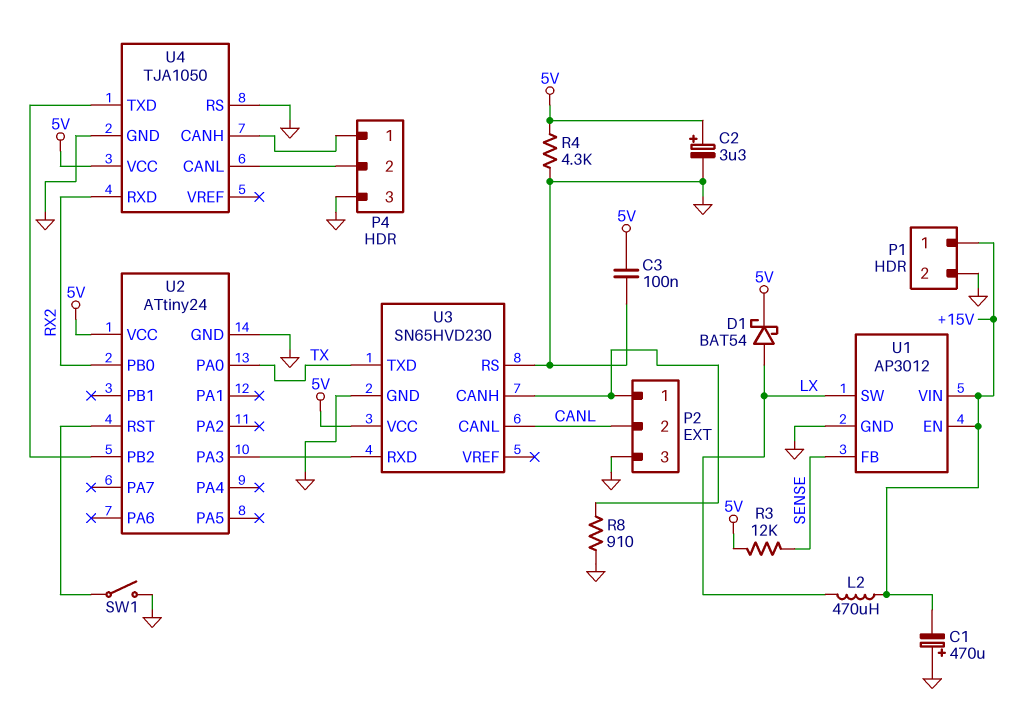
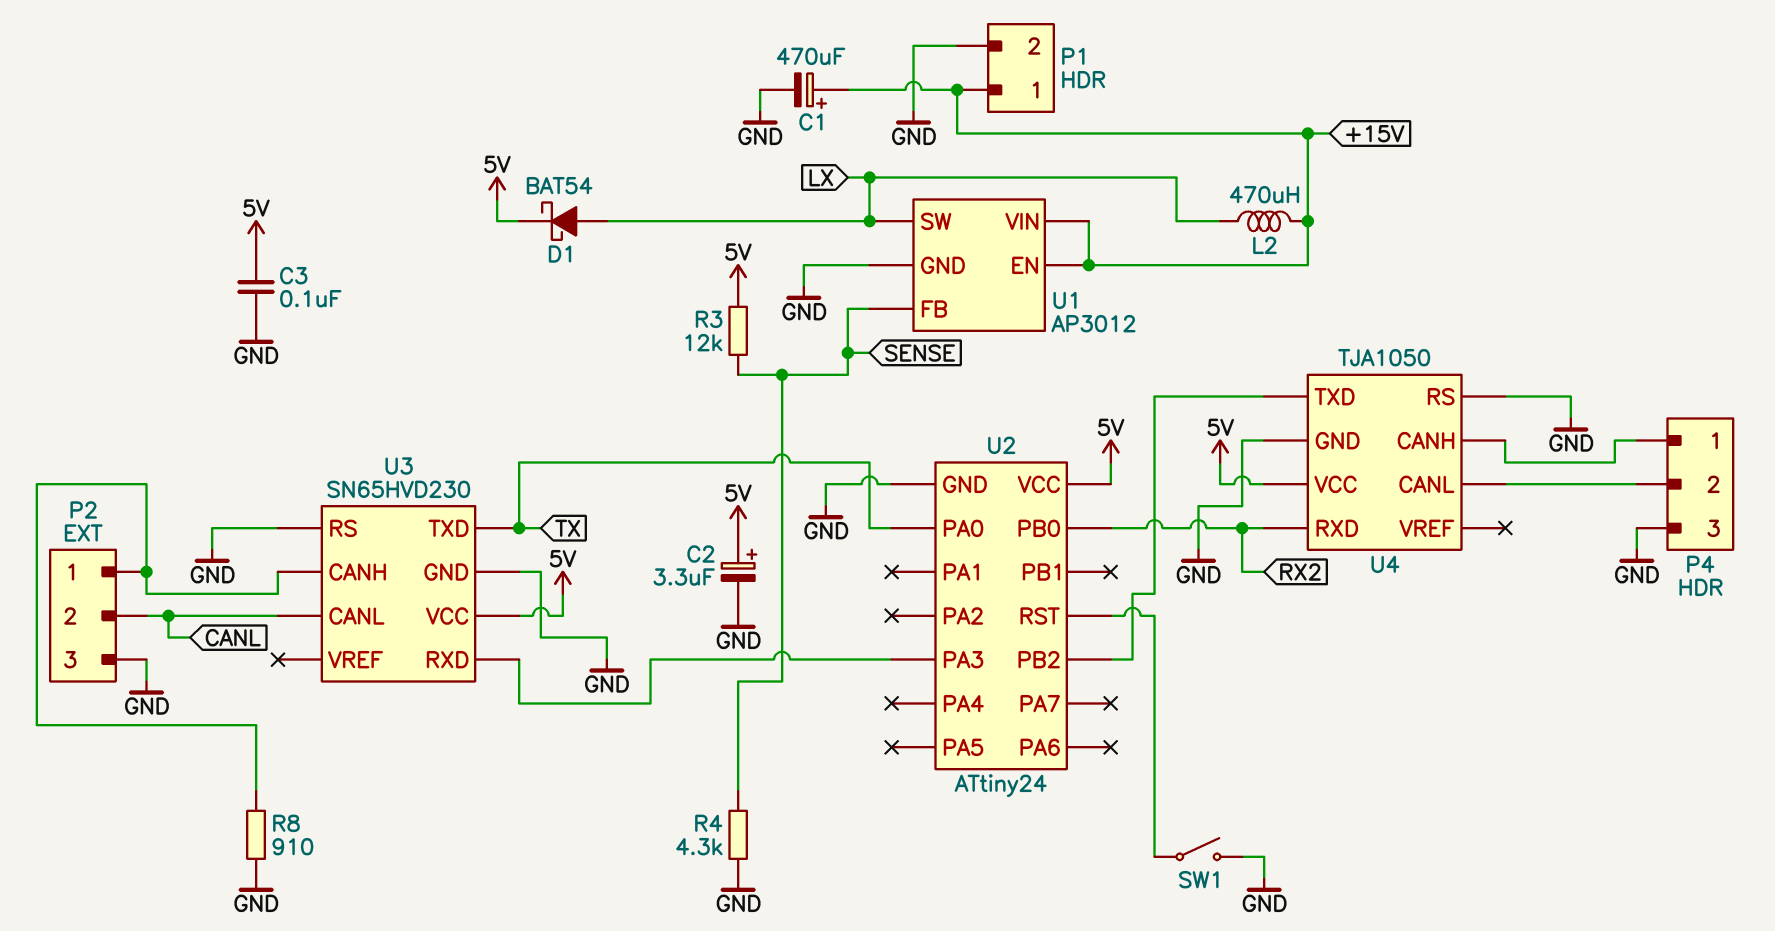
C1: 470uF (plus GND, minus +15V) -> 470uF (plus +15V, minus GND)
R4: 4.3k (5V, GND) -> 4.3k (GND, SENSE)

